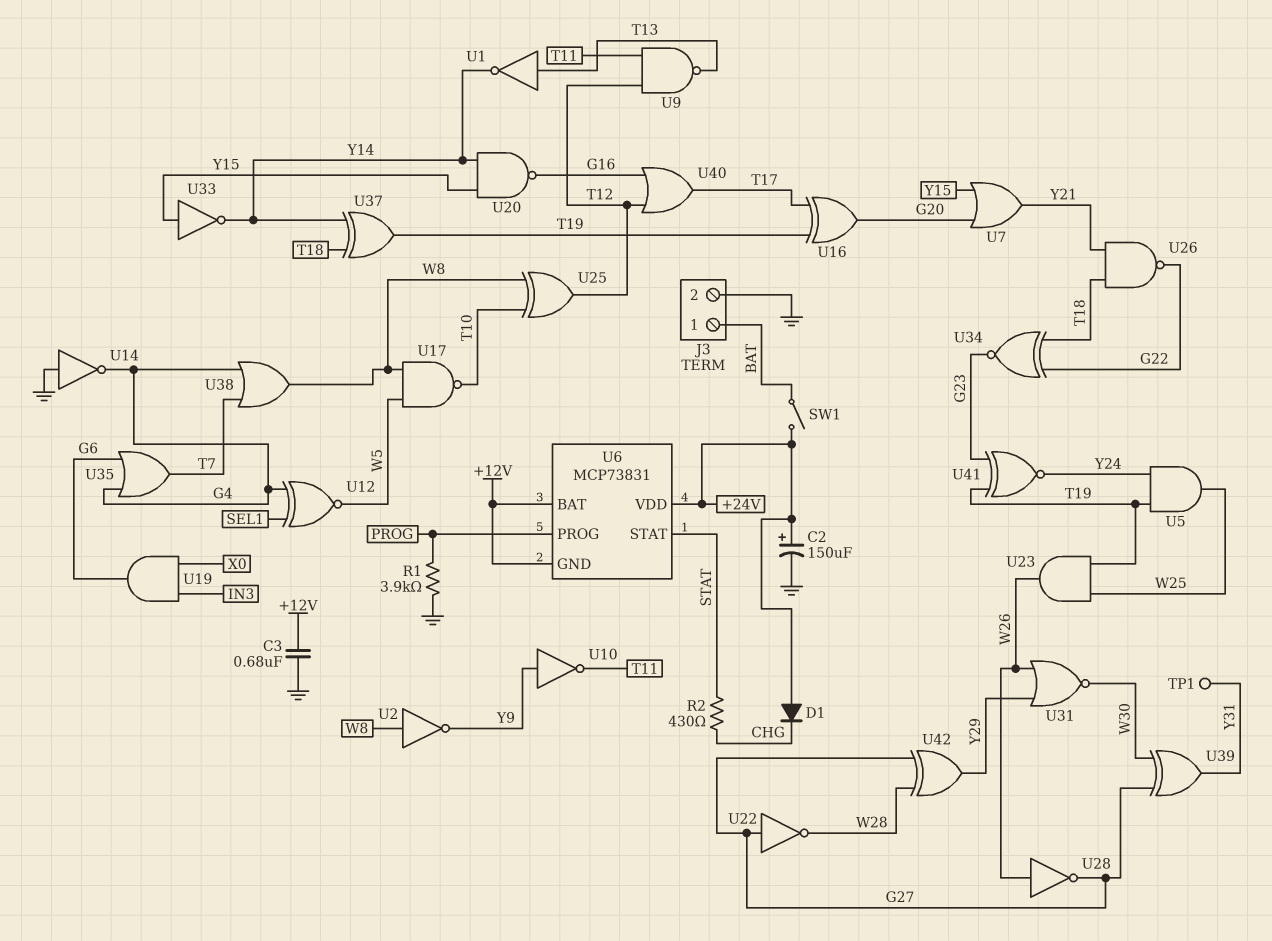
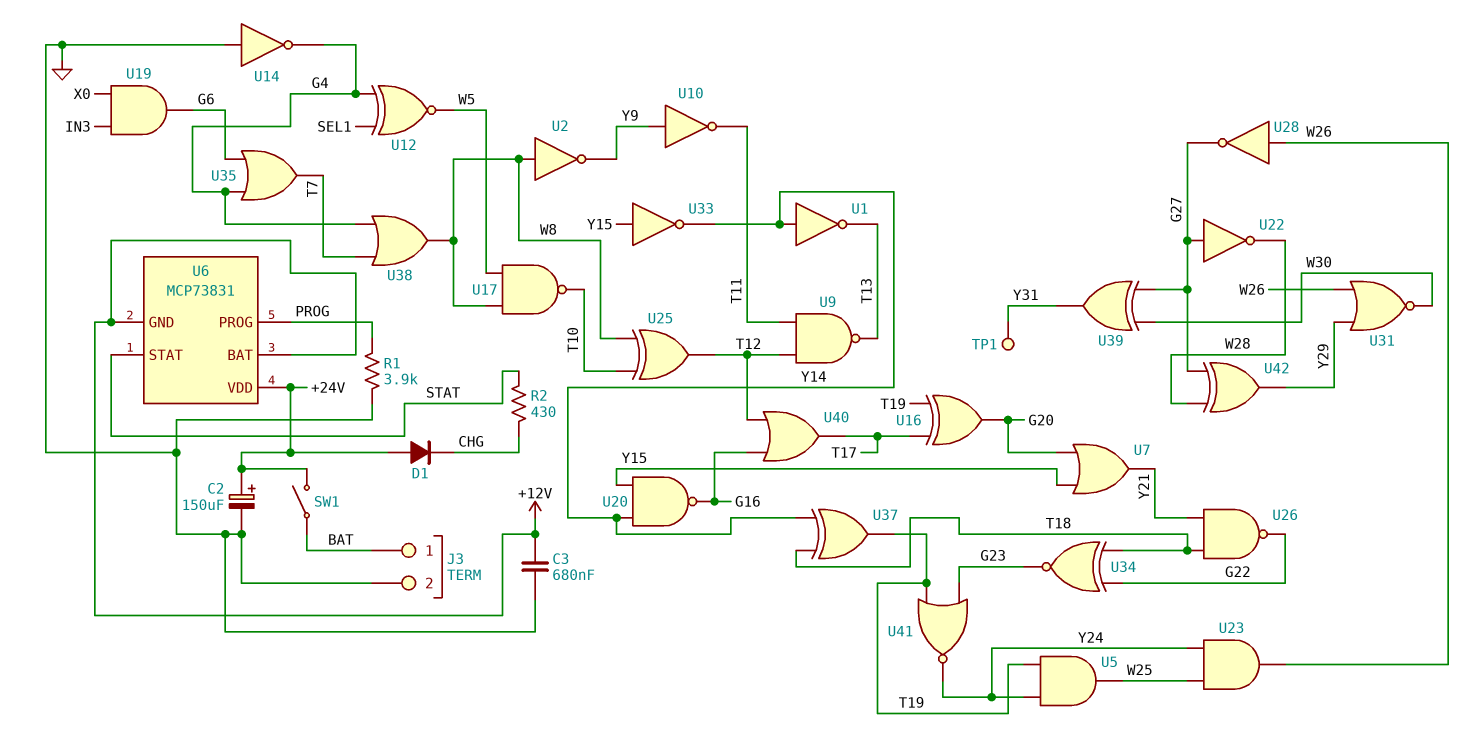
U1: NOT (in T13, out Y14) -> NOT (in Y14, out T13)
U23: AND (in T19, in W25, out W26) -> AND (in W25, in Y24, out W26)
U41: XNOR (in G23, in T19, out Y24) -> NOR (in G23, in T19, out Y24)

